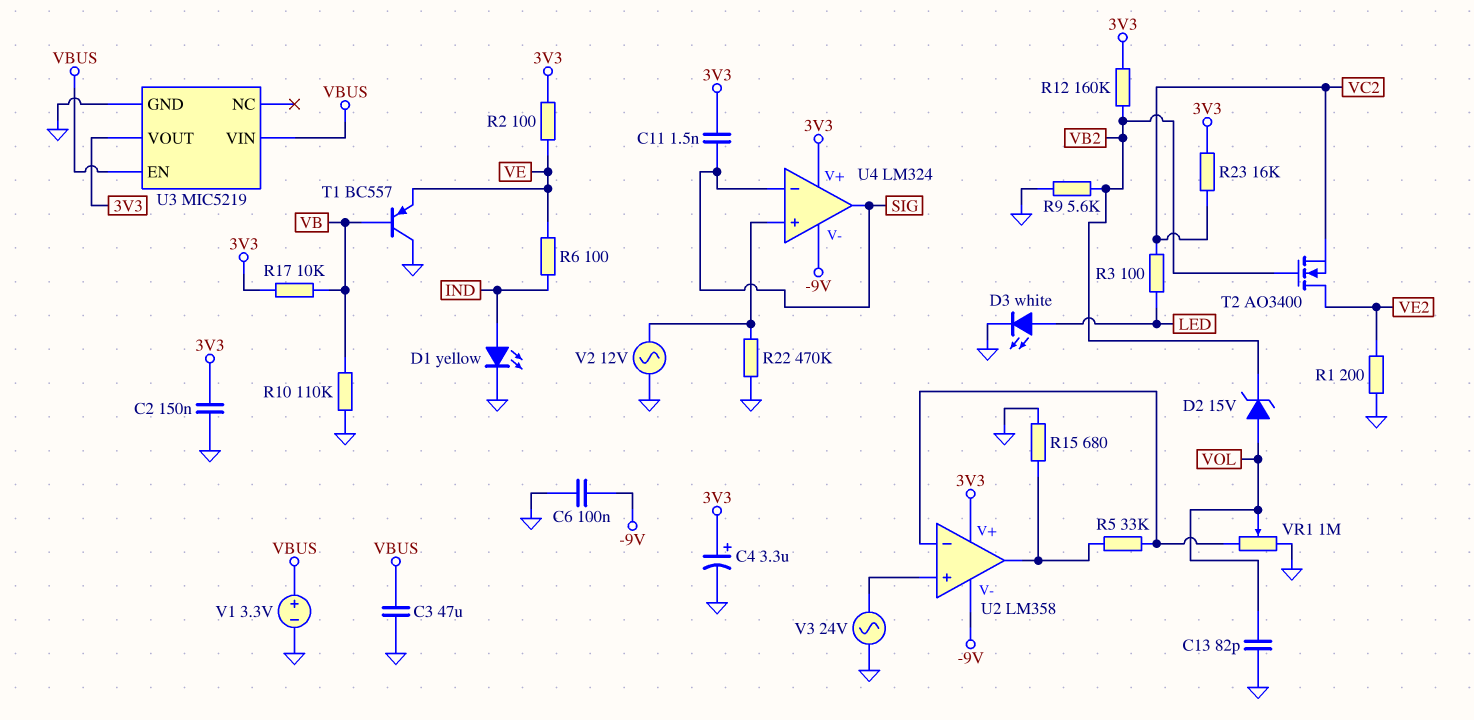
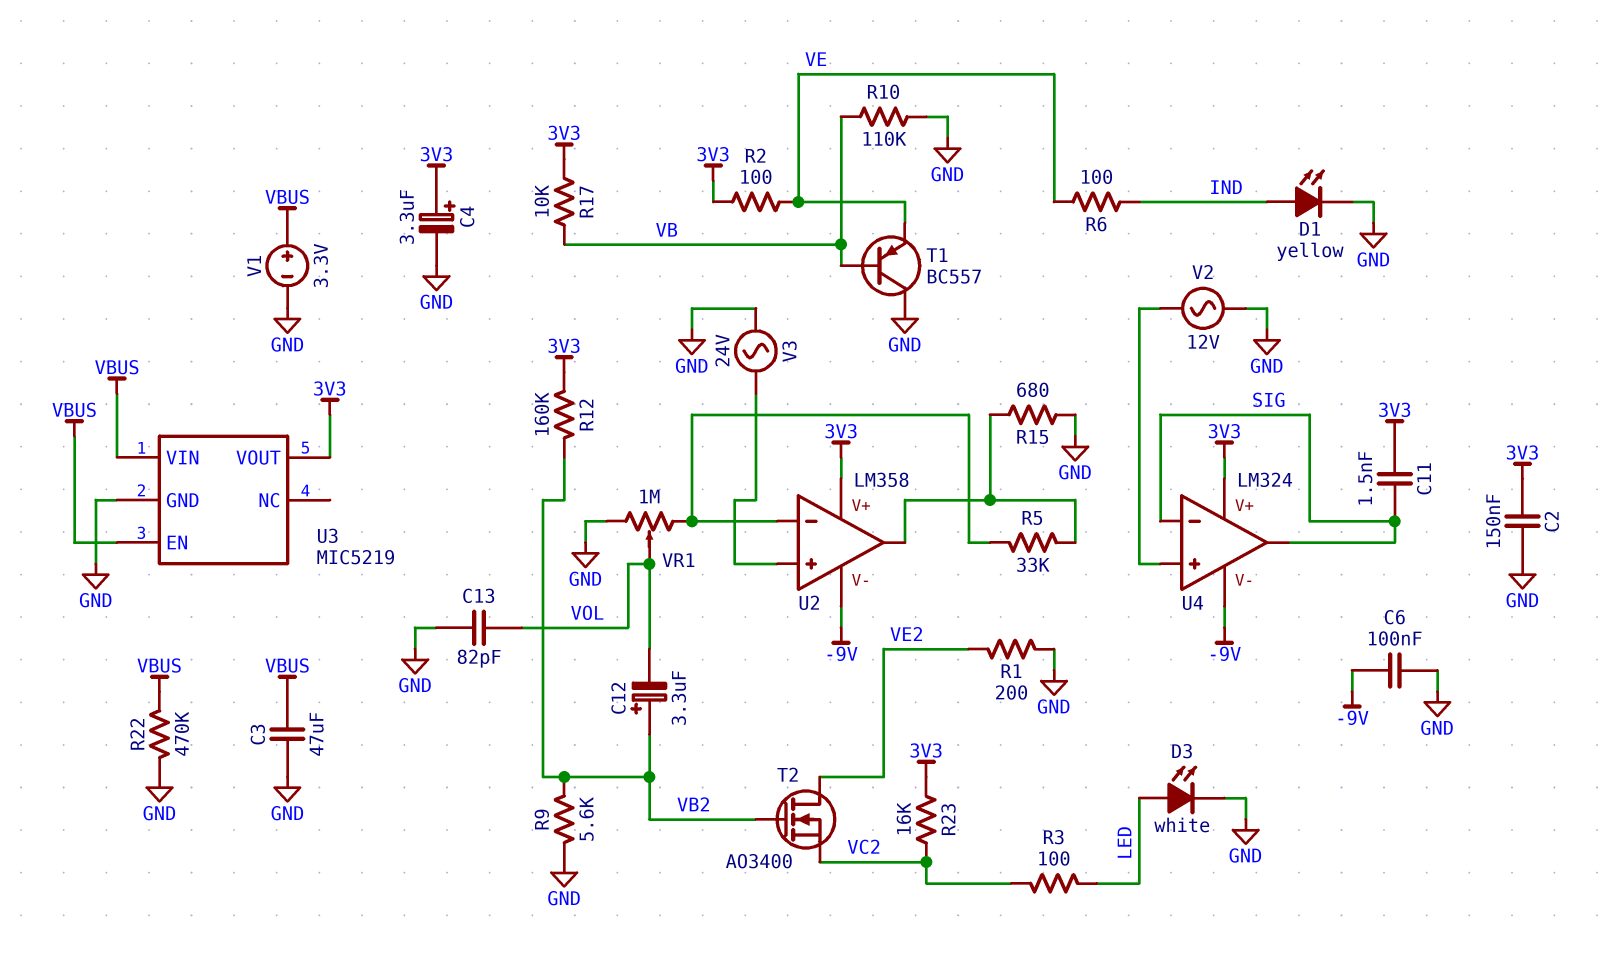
C12: none -> 3.3uF (plus VB2, minus VOL)
D2: zener 15V (A VOL, K VB2) -> none
R22: 470k (GND, U4/in+) -> 470k (GND, VBUS)

